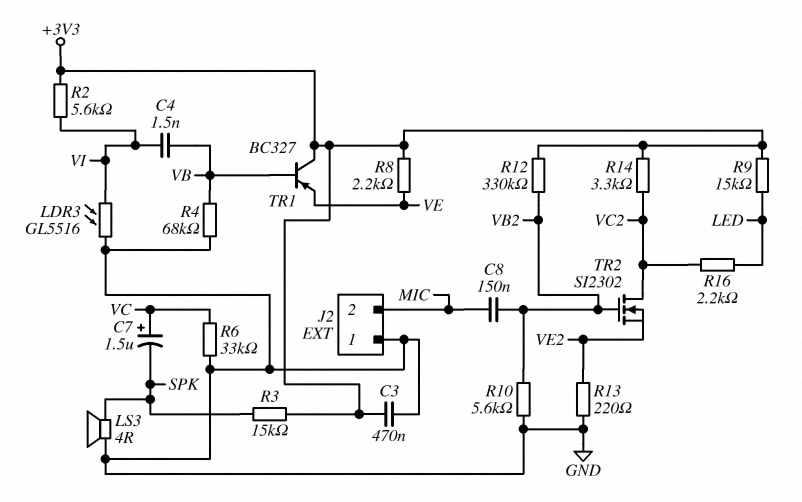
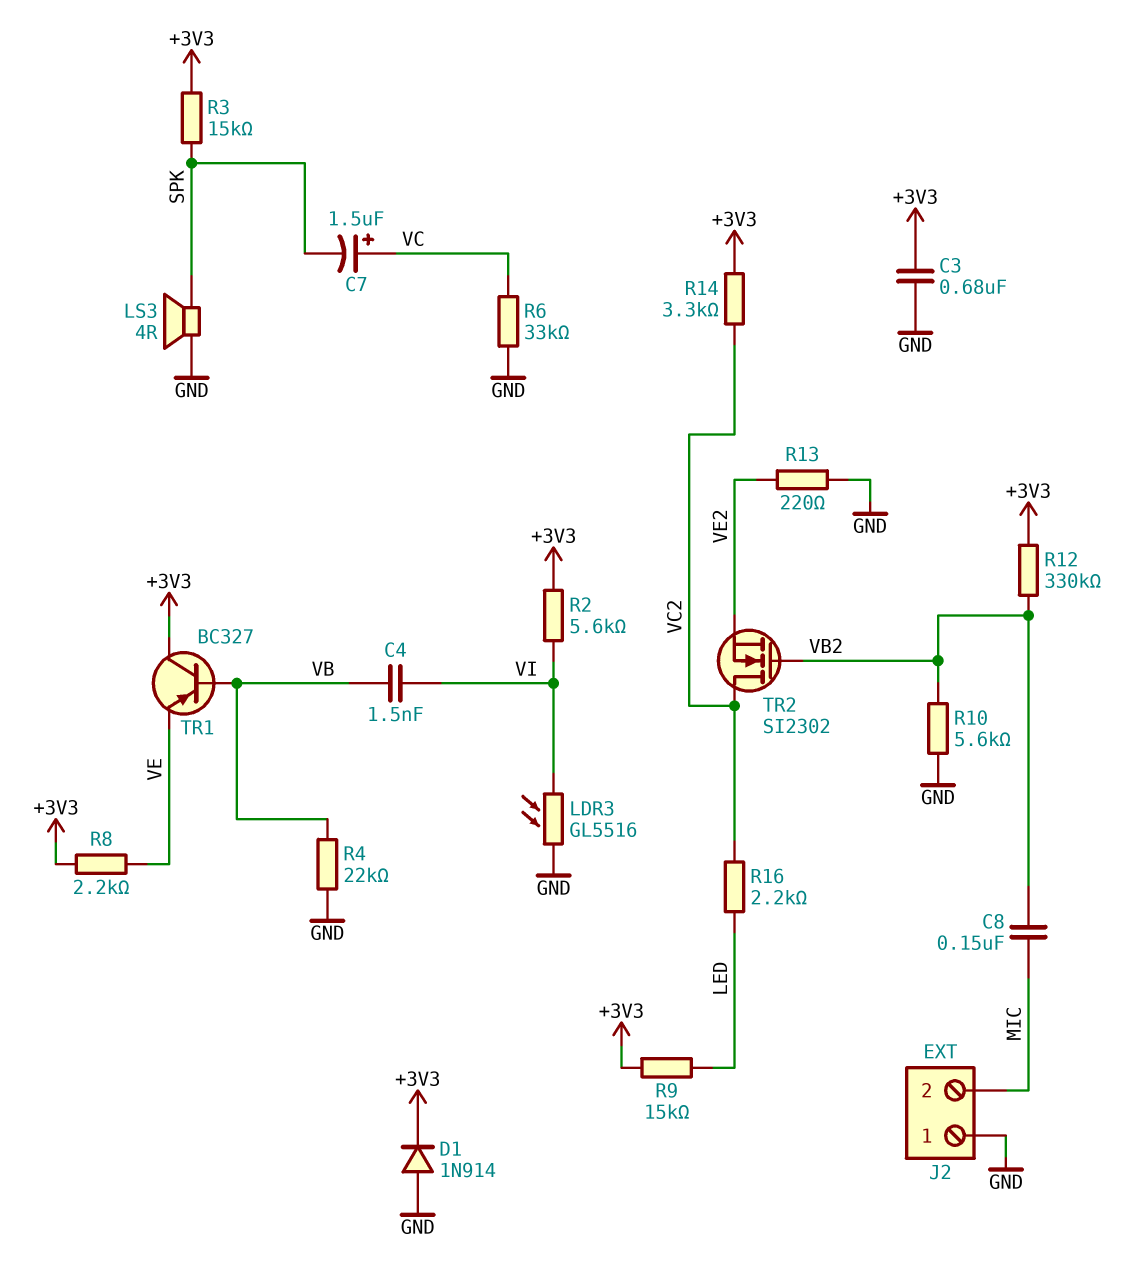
C3: 470nF (+3V3, GND) -> 680nF (+3V3, GND)
D1: none -> diode 1N914 (A GND, K +3V3)
R4: 68k (GND, VB) -> 22k (GND, VB)

